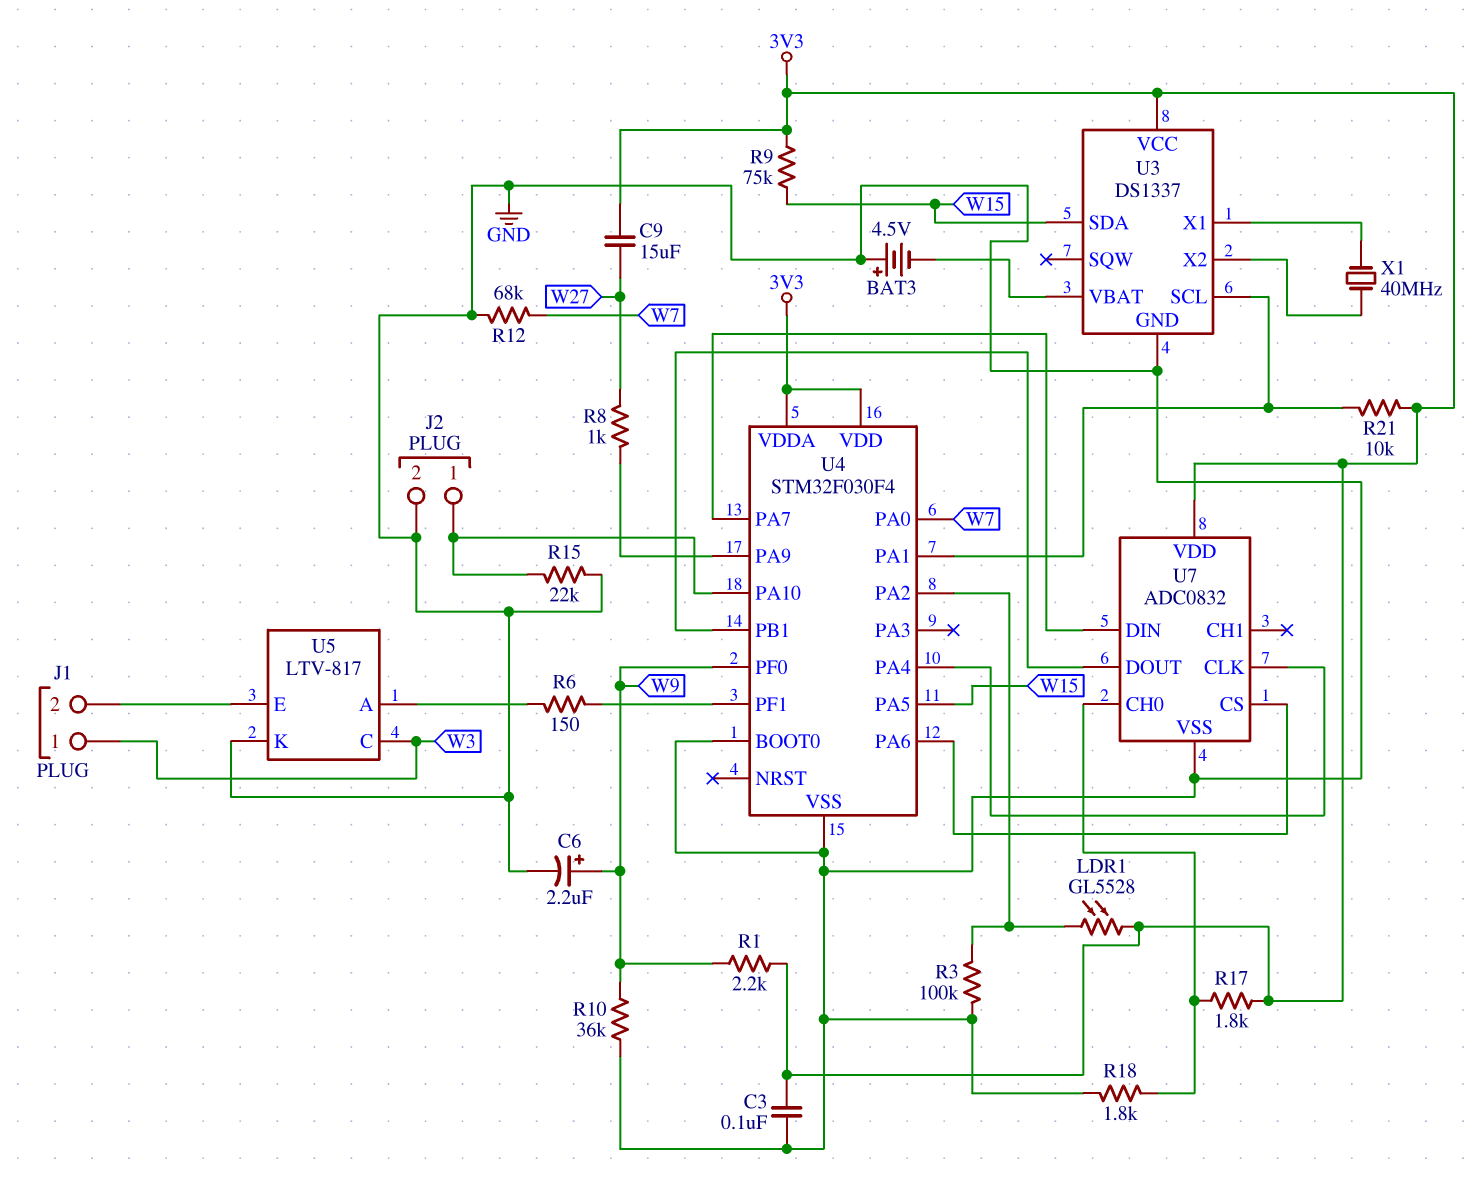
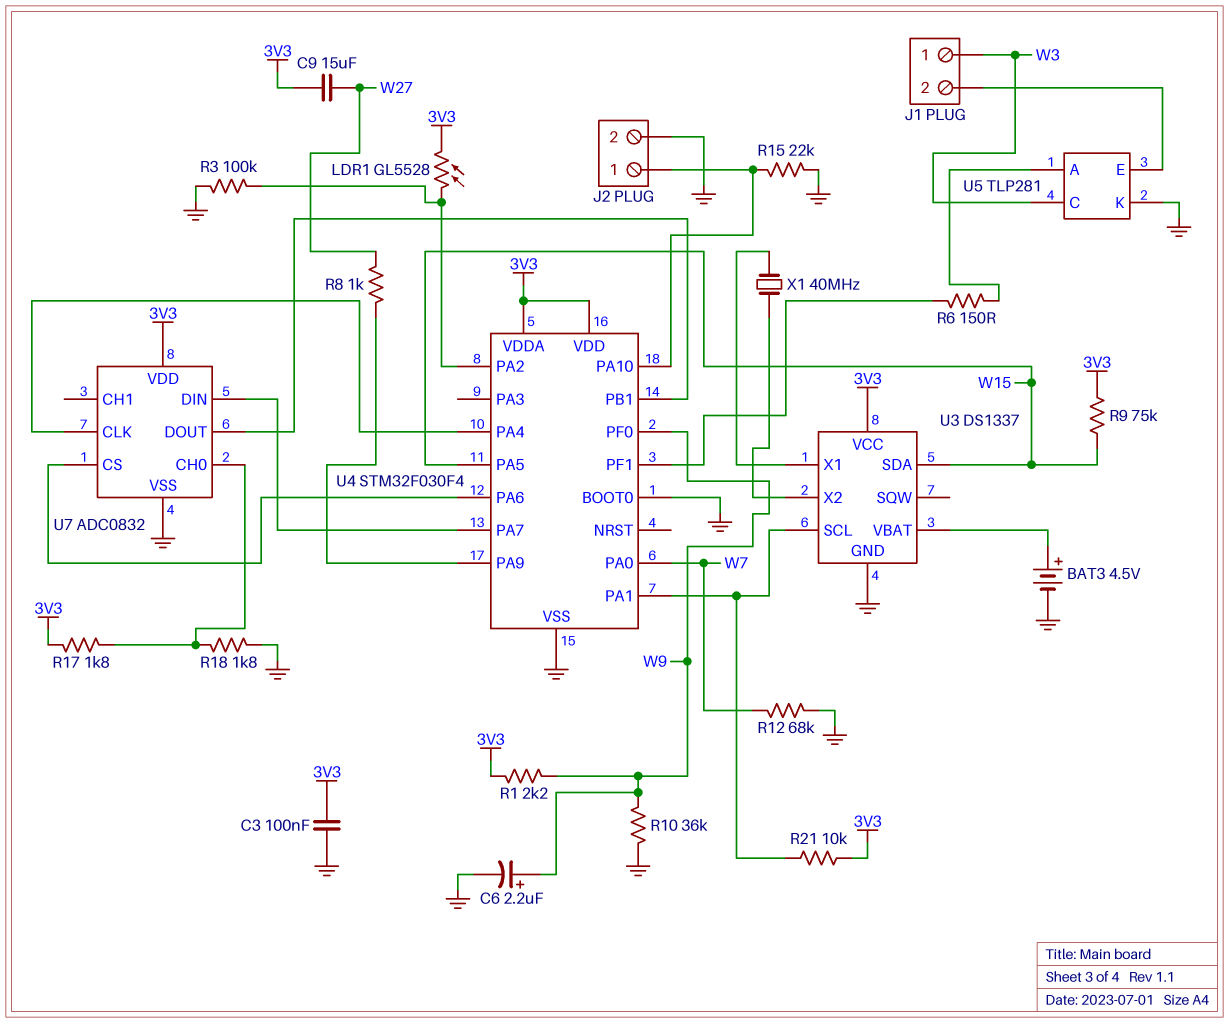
BAT3: 4.5V (plus GND, minus U3/VBAT) -> 4.5V (plus U3/VBAT, minus GND)
U5: LTV-817 -> TLP281

